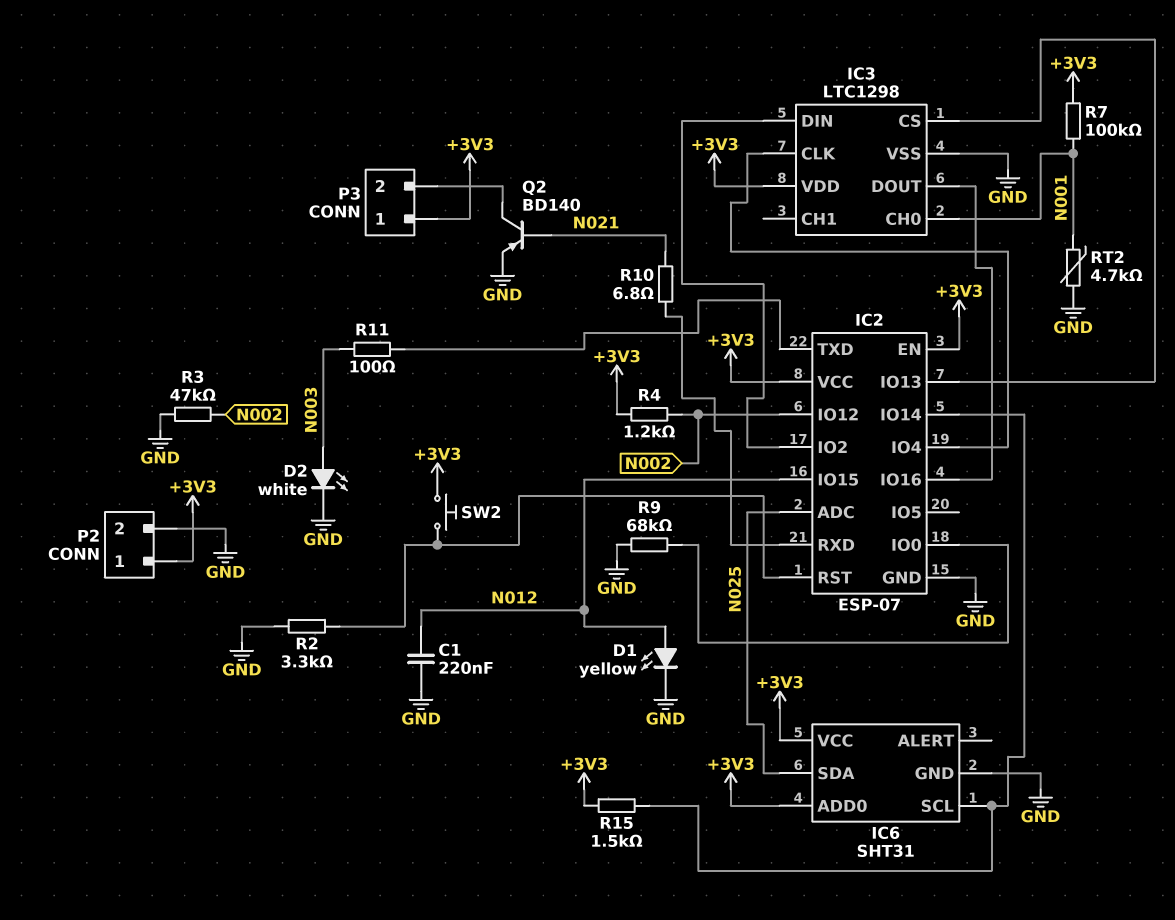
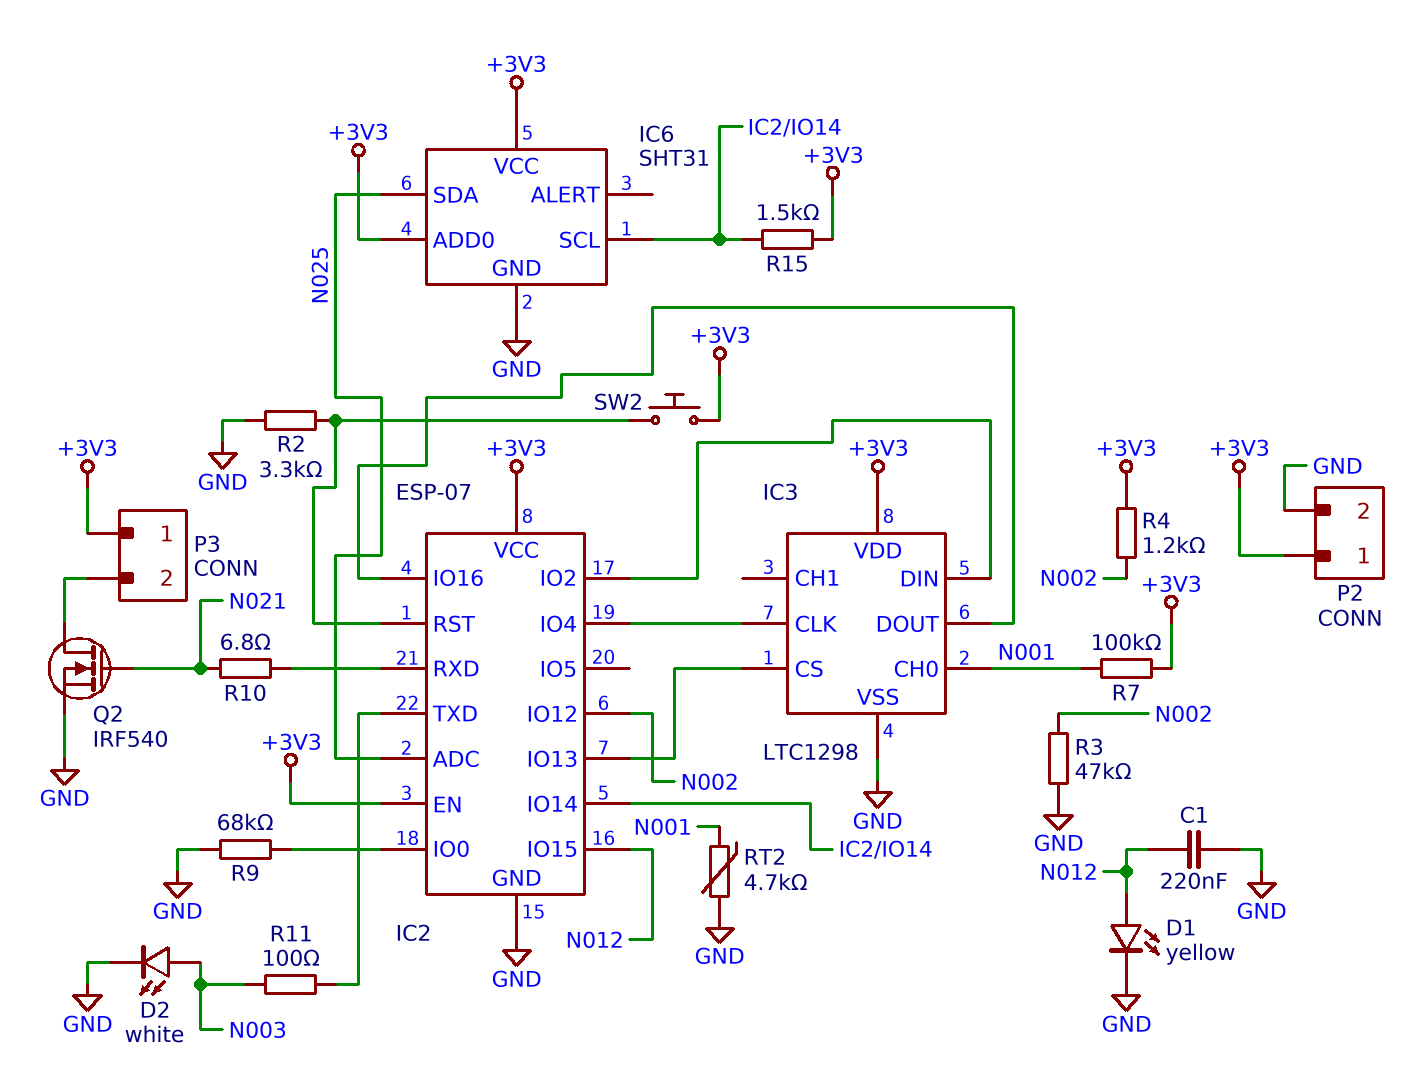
Q2: PNP BD140 (B N021, C P3/2, E GND) -> NMOS IRF540 (G N021, D P3/2, S GND)

